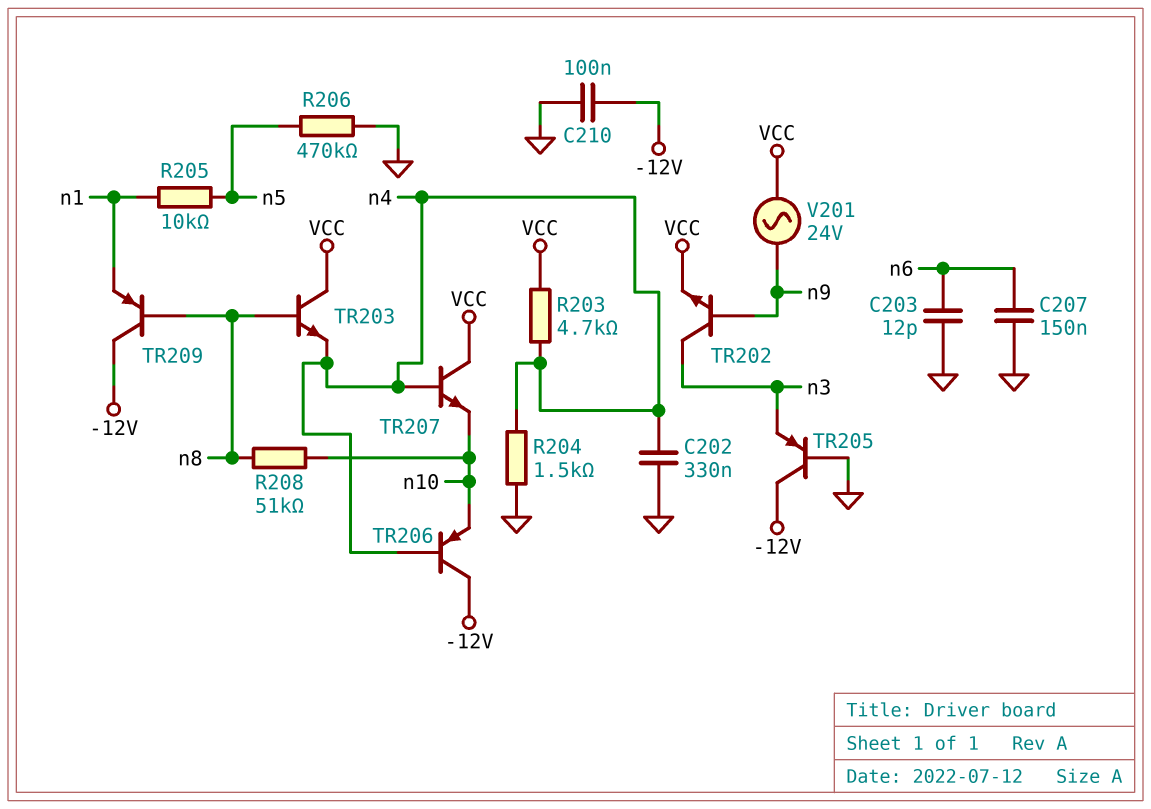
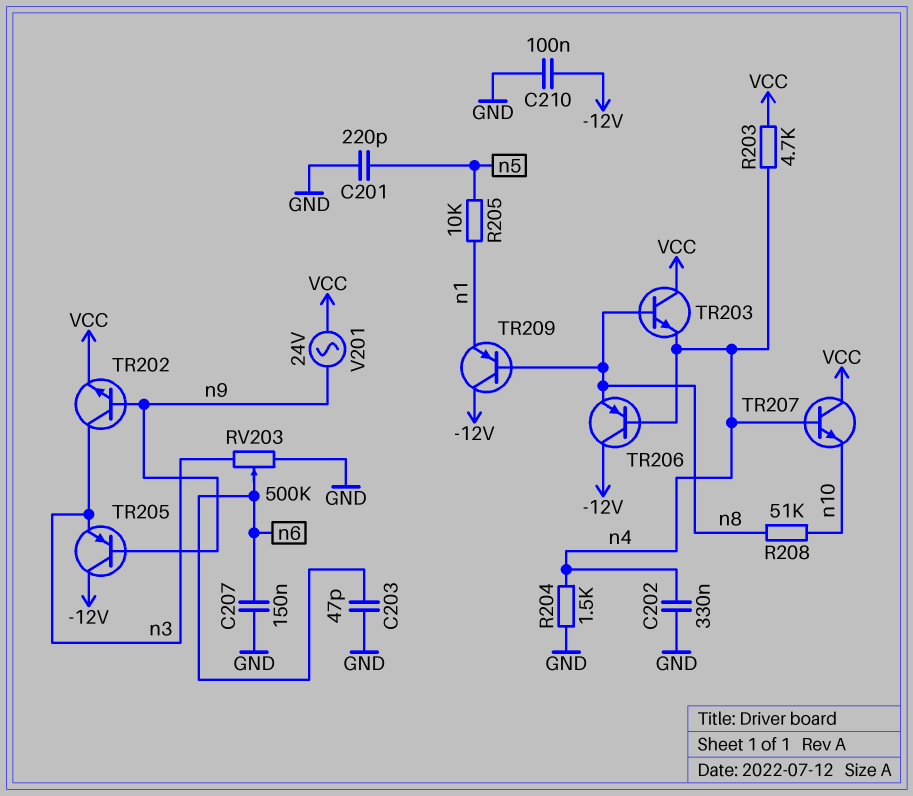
C201: none -> 220pF (GND, n5)
C203: 12pF (GND, n6) -> 47pF (GND, n6)
R206: 470k (GND, n5) -> none
RV203: none -> 500k (GND, n3, wiper n6)
TR205: PNP (B GND, C -12V, E n3) -> PNP (B n9, C -12V, E n3)
TR206: PNP (B n4, C -12V, E n10) -> PNP (B n4, C -12V, E n8)

